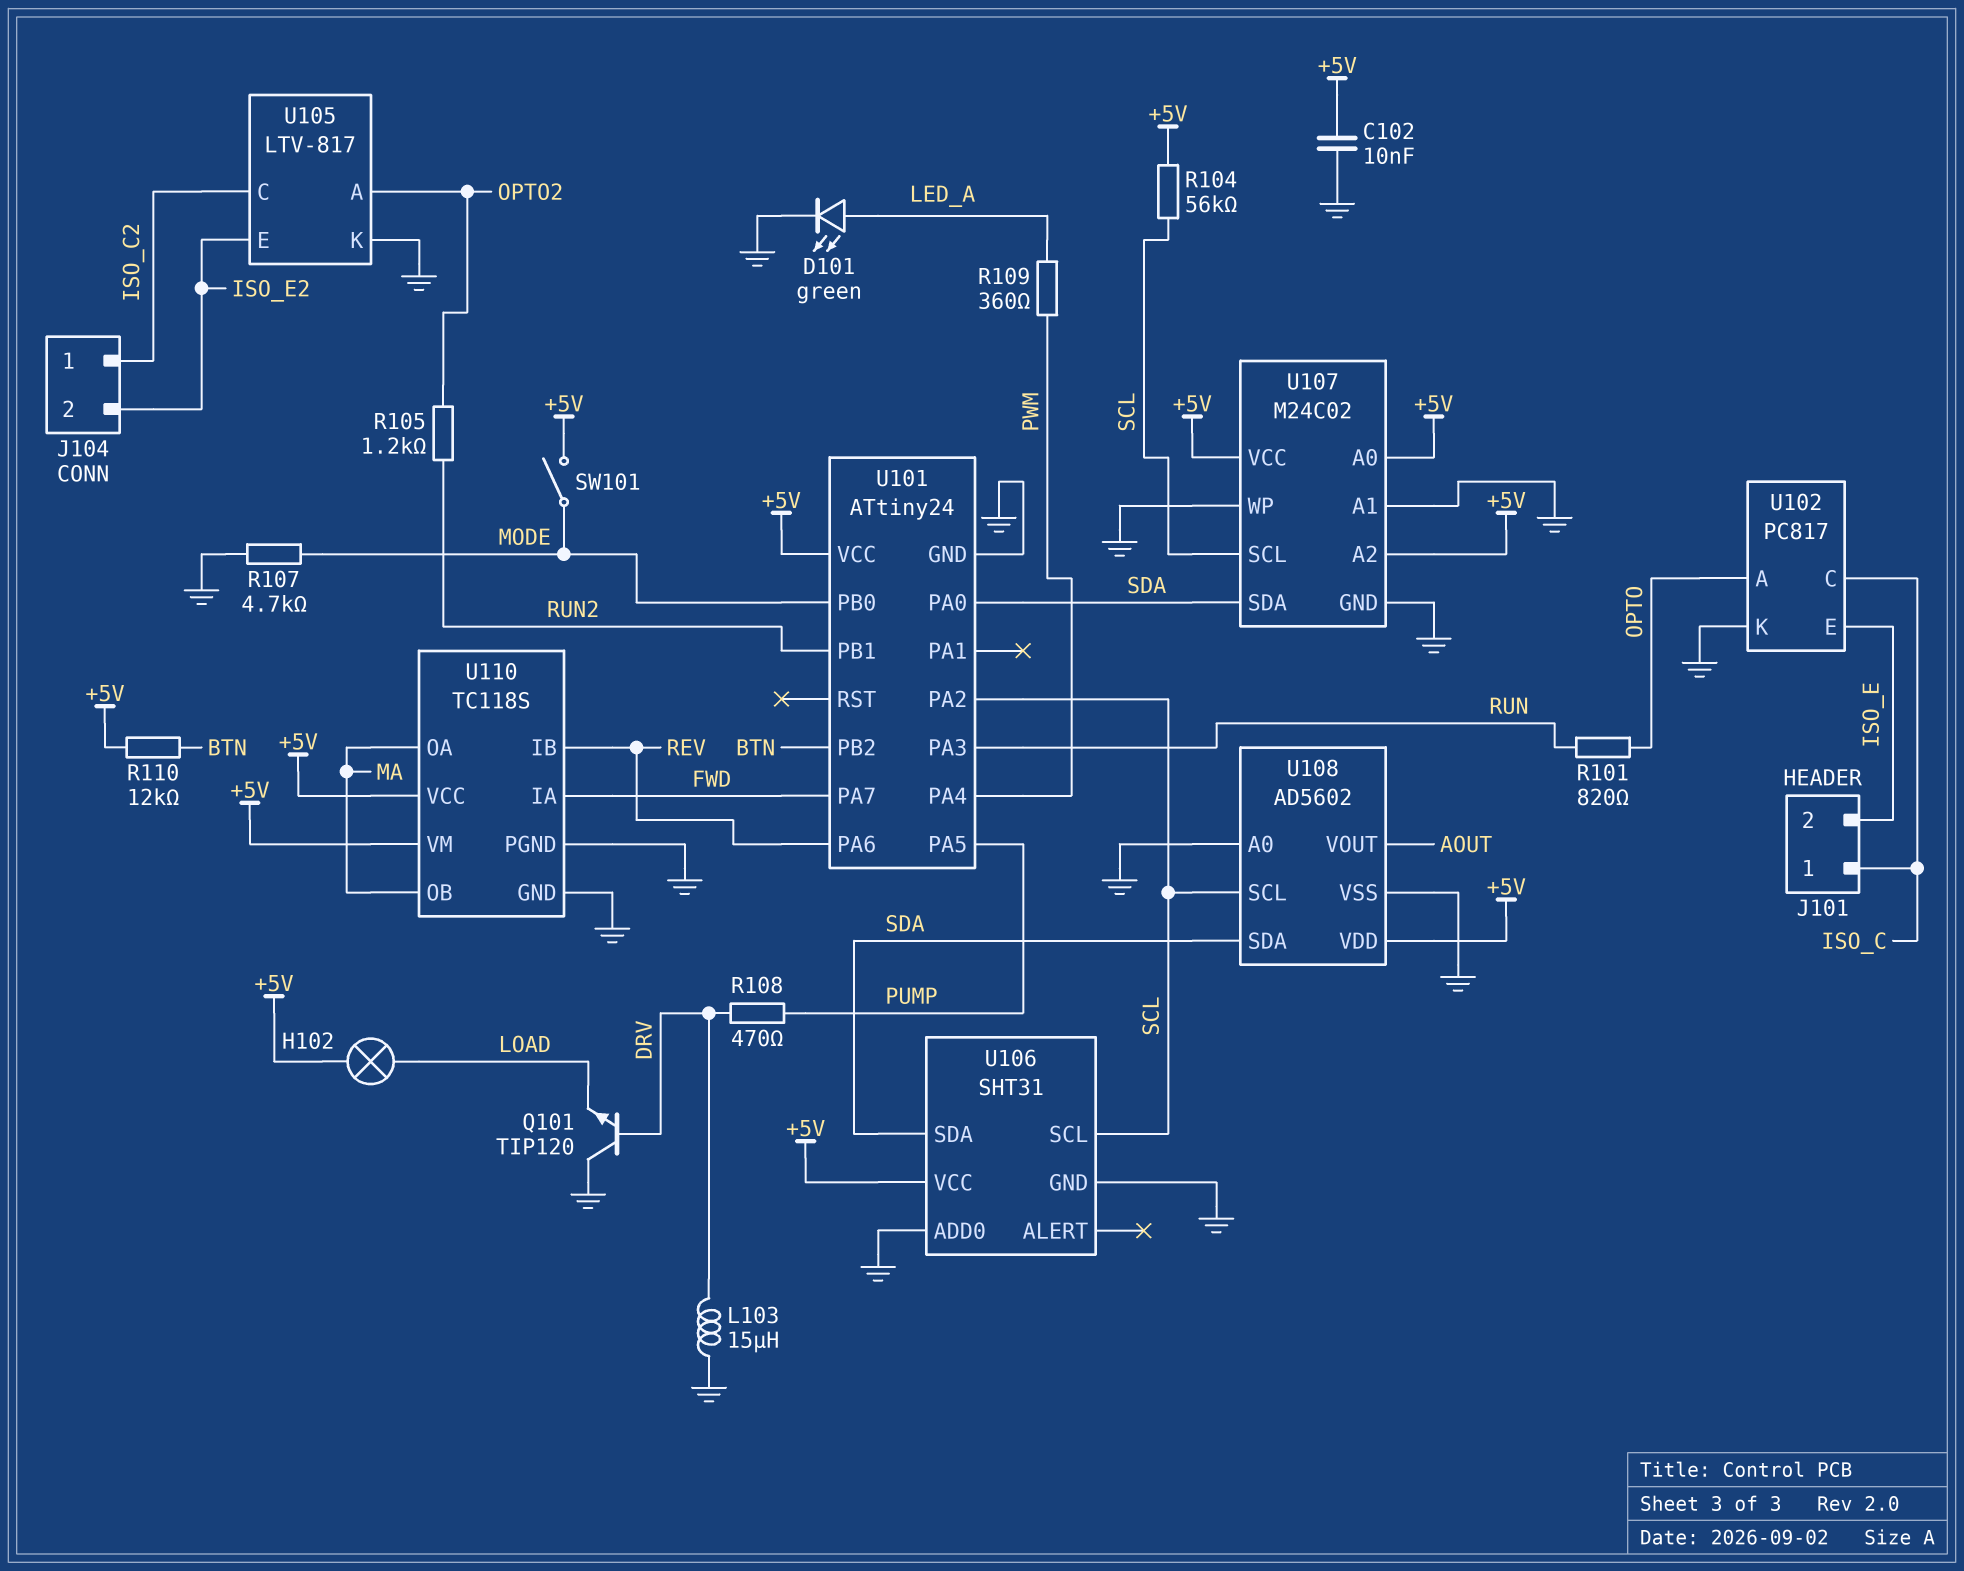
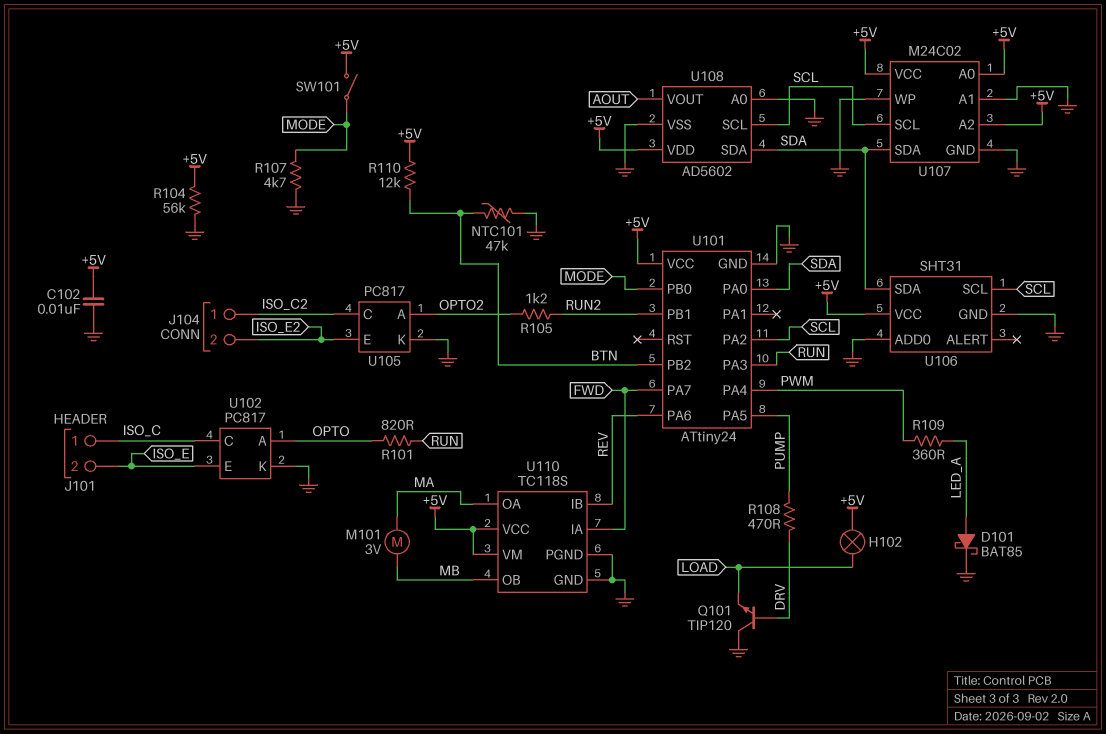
D101: LED green (A LED_A, K GND) -> schottky BAT85 (A LED_A, K GND)
L103: 15uH (DRV, GND) -> none
M101: none -> motor 3V (MA, MB)
NTC101: none -> 47k (BTN, GND)
R104: 56k (+5V, SCL) -> 56k (+5V, GND)
U105: LTV-817 -> PC817
U110 pin OB: MA -> MB

